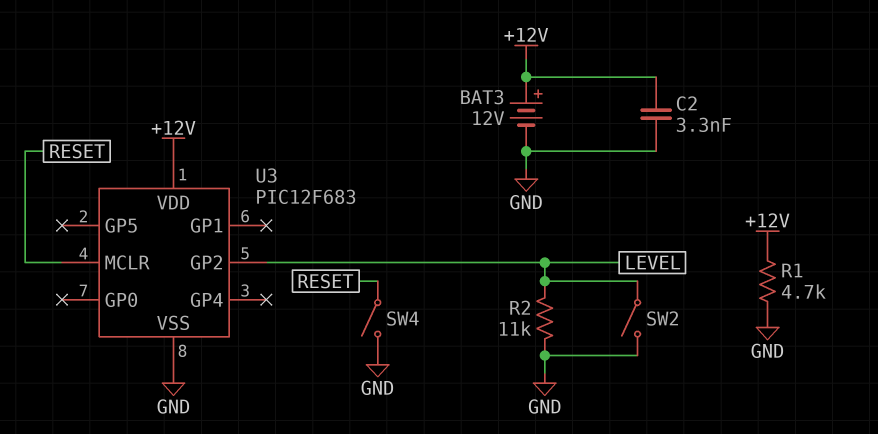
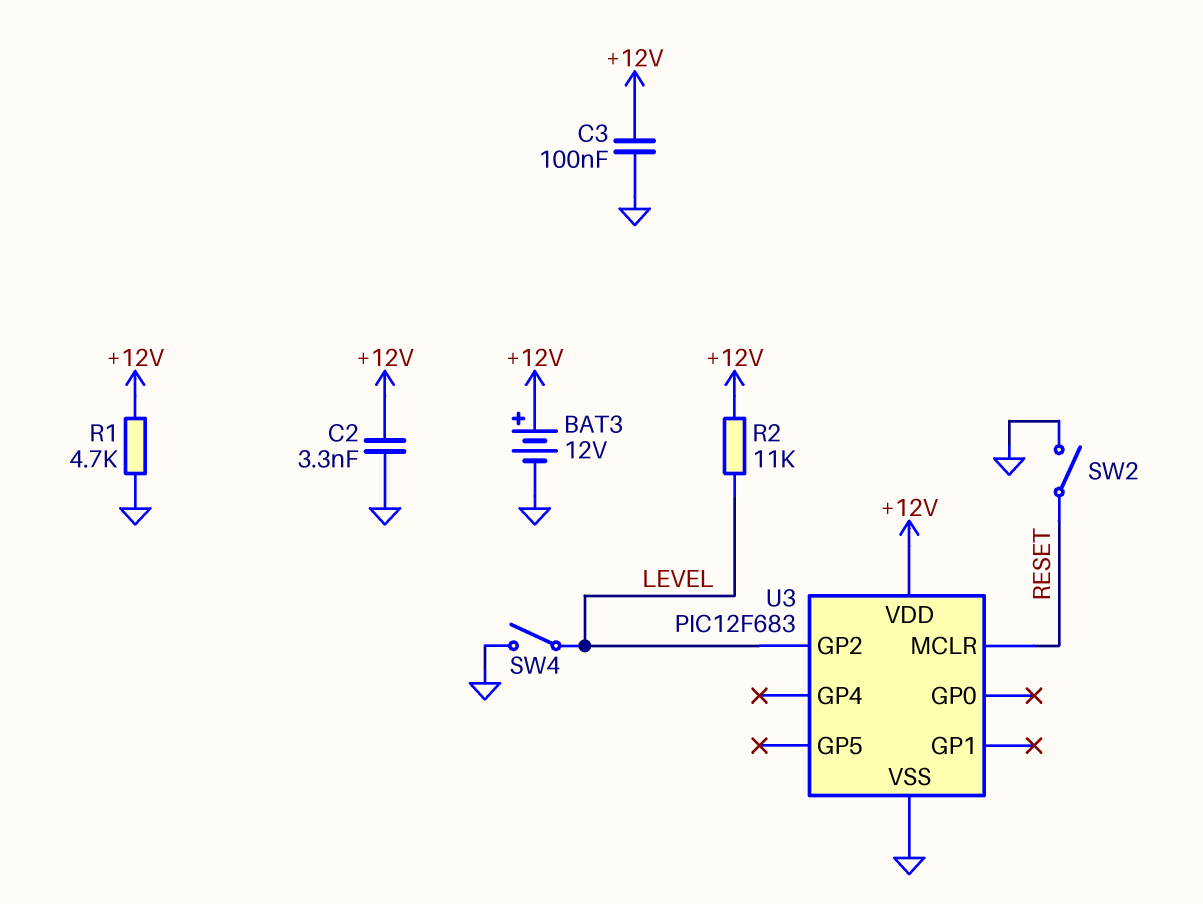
C3: none -> 100nF (+12V, GND)
R2: 11k (GND, LEVEL) -> 11k (+12V, LEVEL)
SW2: switch (GND, LEVEL) -> switch (GND, RESET)
SW4: switch (GND, RESET) -> switch (GND, LEVEL)

